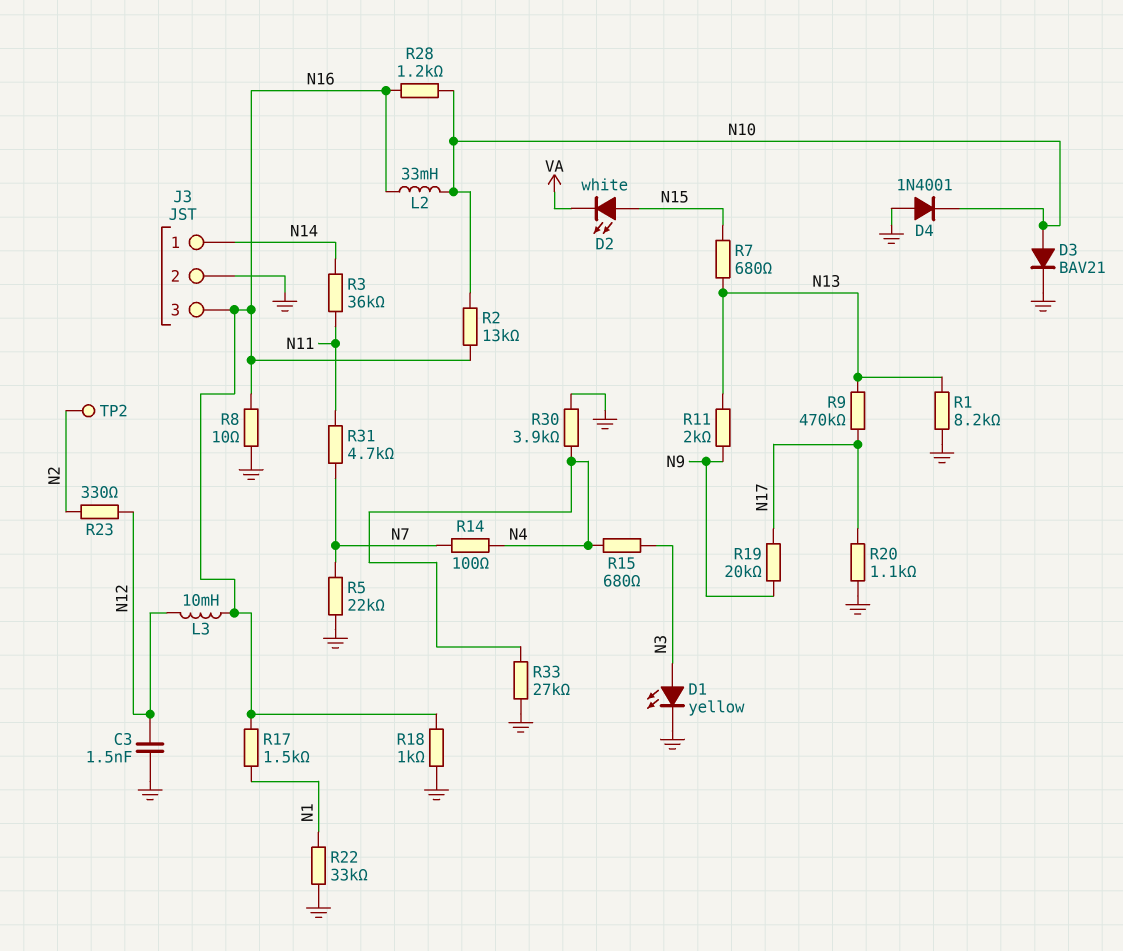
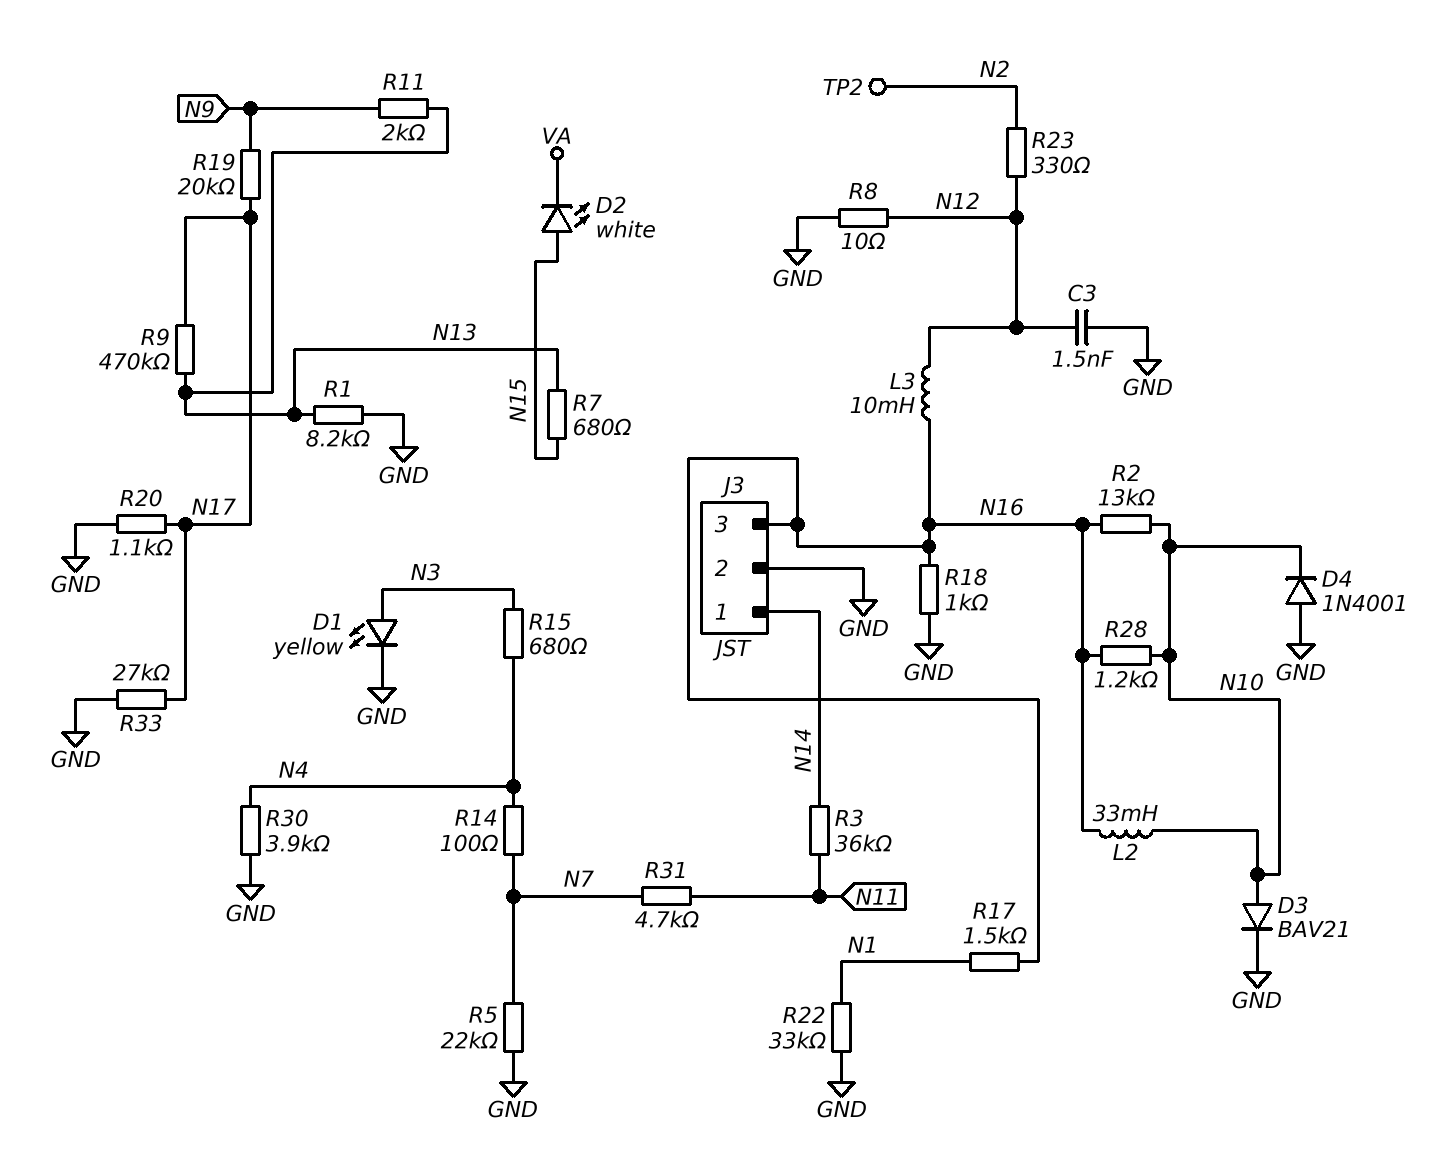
R8: 10 (GND, N16) -> 10 (GND, N12)
R33: 27k (GND, N4) -> 27k (GND, N17)

